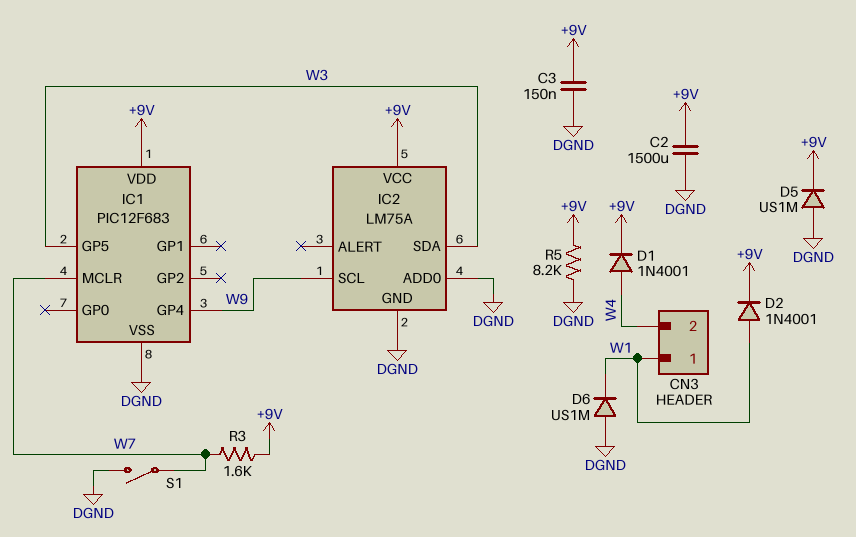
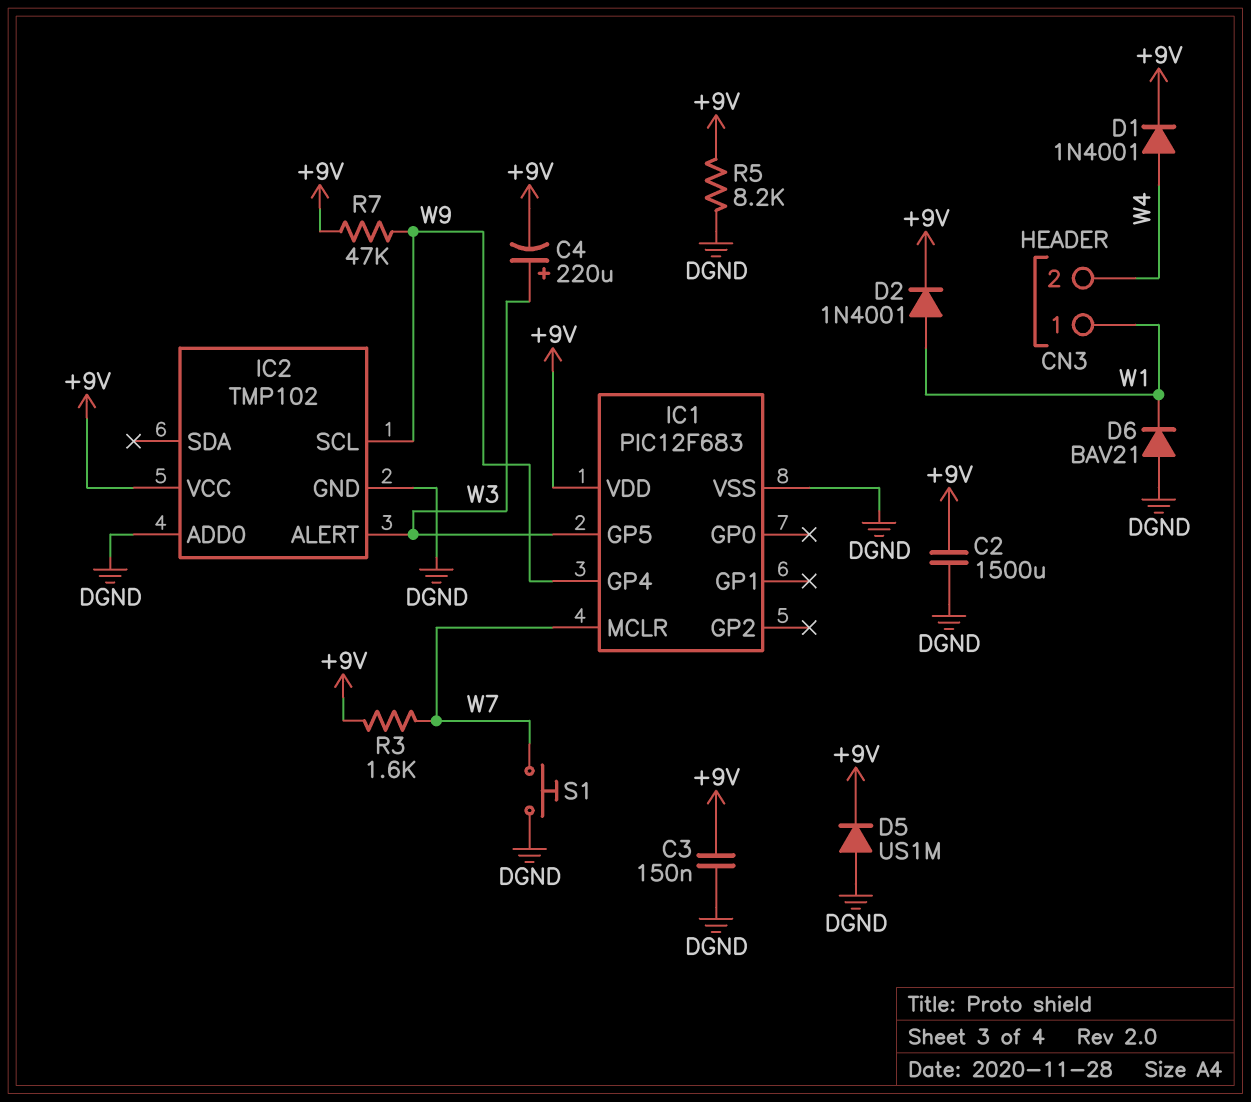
C4: none -> 220uF (plus W3, minus +9V)
D6: diode US1M (A DGND, K W1) -> diode BAV21 (A DGND, K W1)
IC2: LM75A -> TMP102
IC2 pin ALERT: none -> W3
IC2 pin SDA: W3 -> none
R7: none -> 47k (+9V, W9)
S1: switch (DGND, W7) -> button (DGND, W7)

